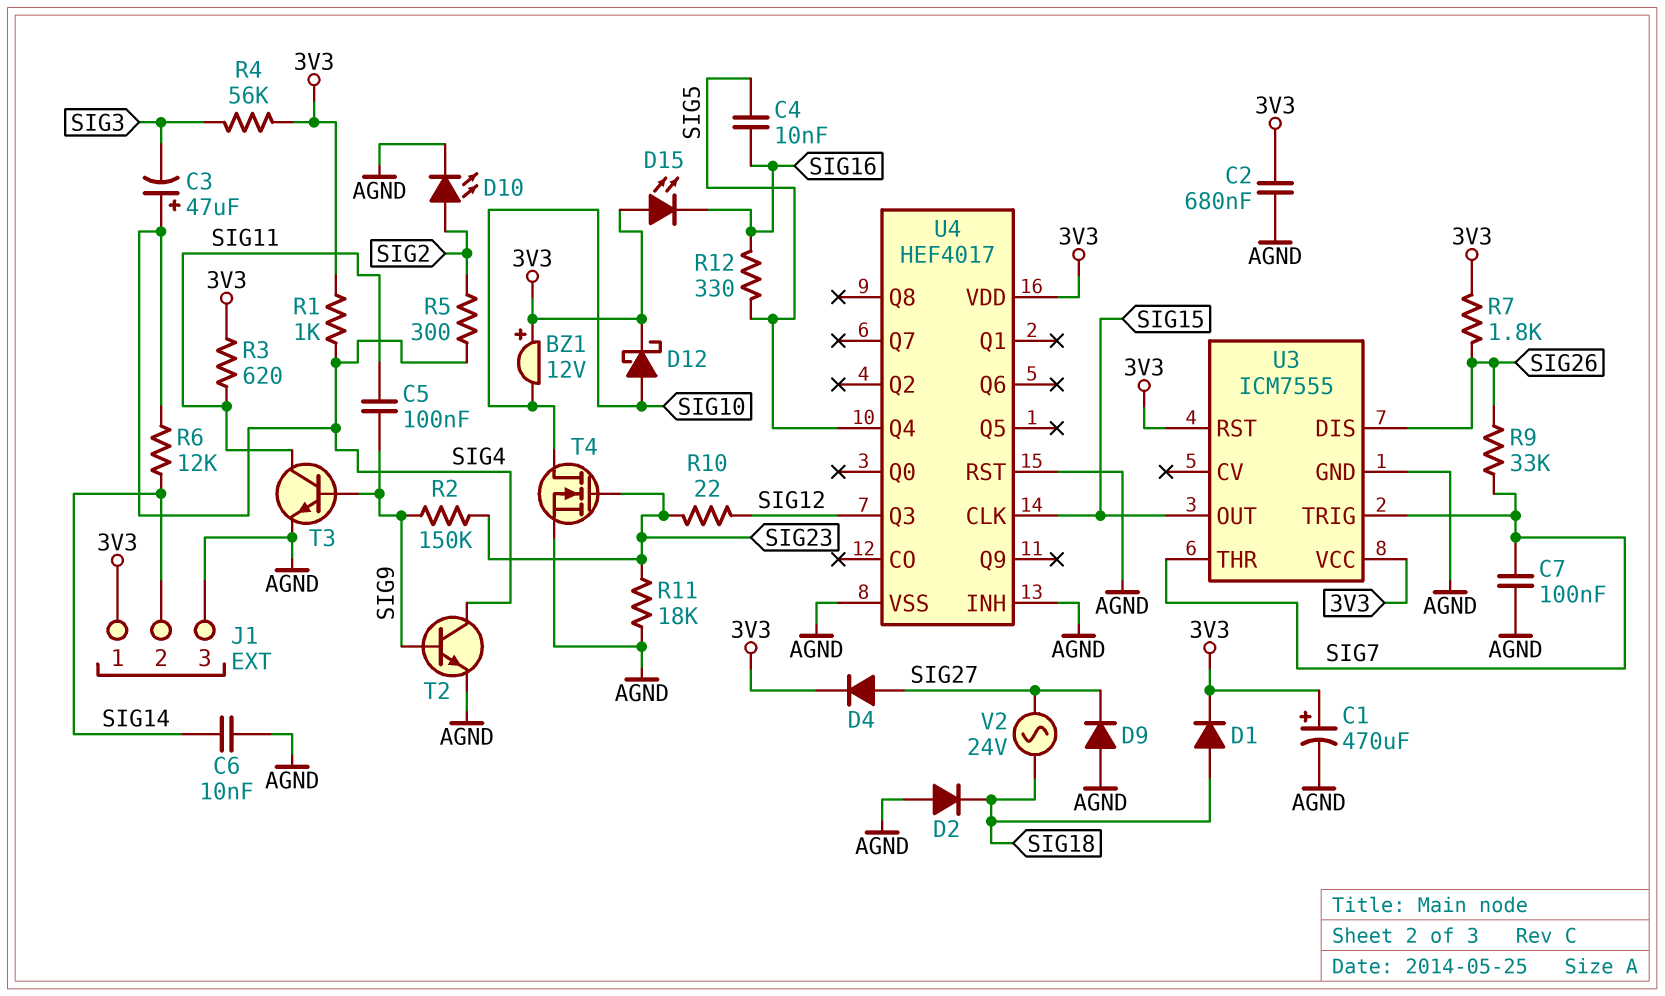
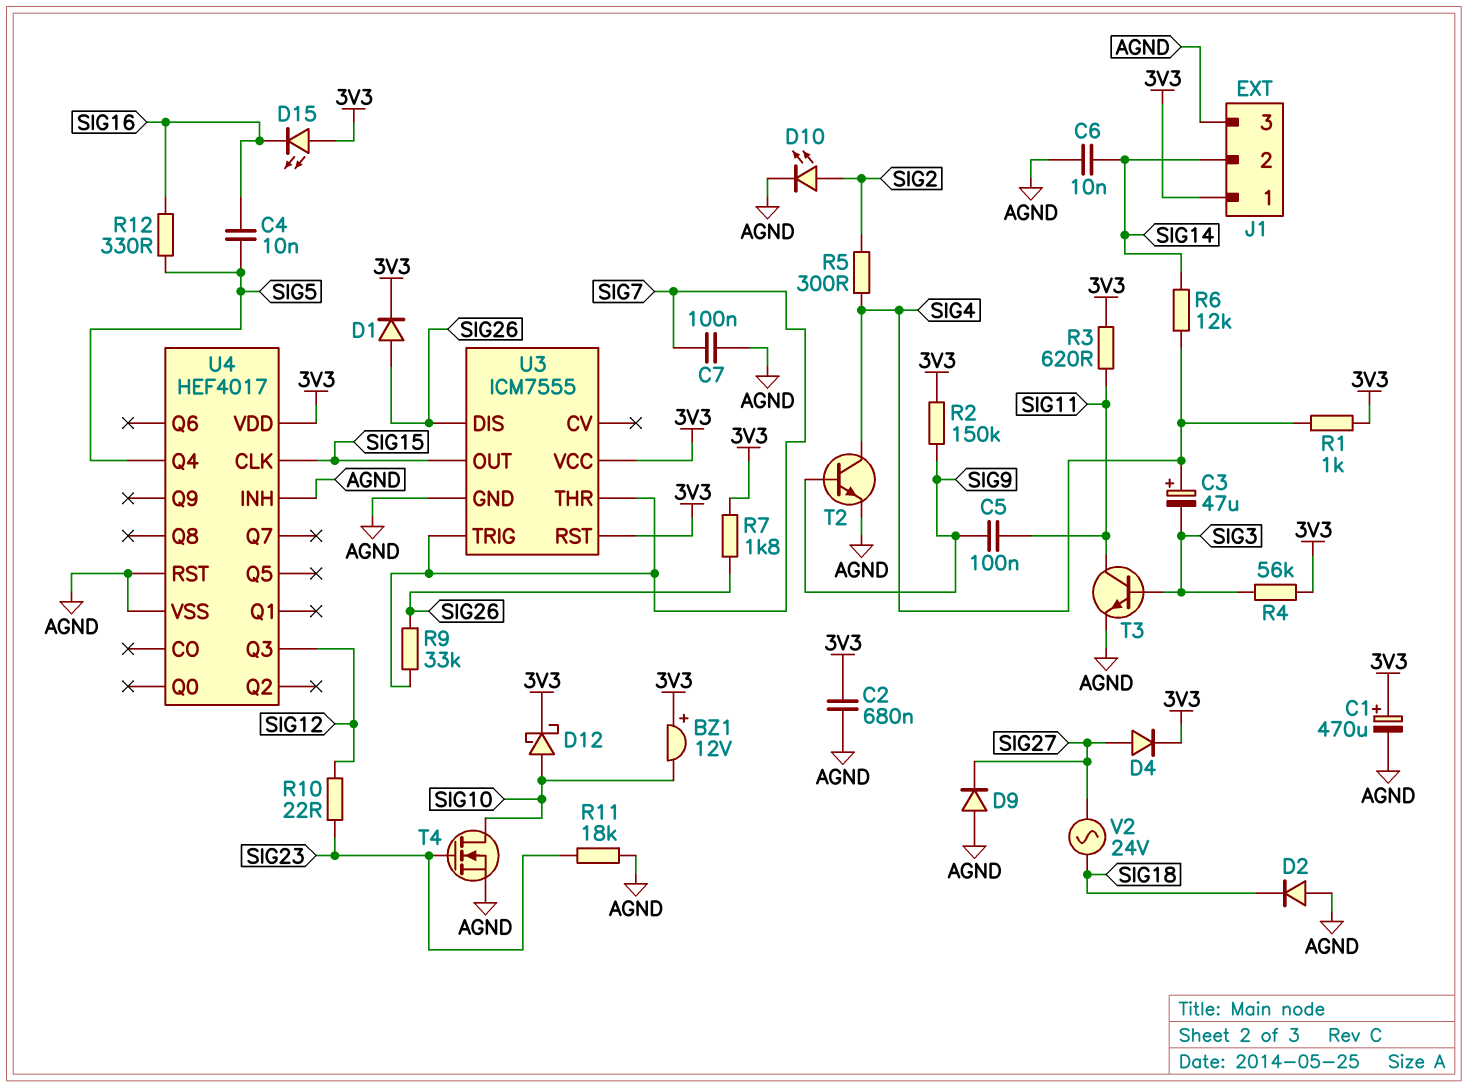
D1: diode (A SIG18, K 3V3) -> diode (A SIG26, K 3V3)
R2: 150k (SIG9, SIG23) -> 150k (3V3, SIG9)
T3: NPN (B SIG9, C SIG11, E AGND) -> NPN (B SIG3, C SIG11, E AGND)

